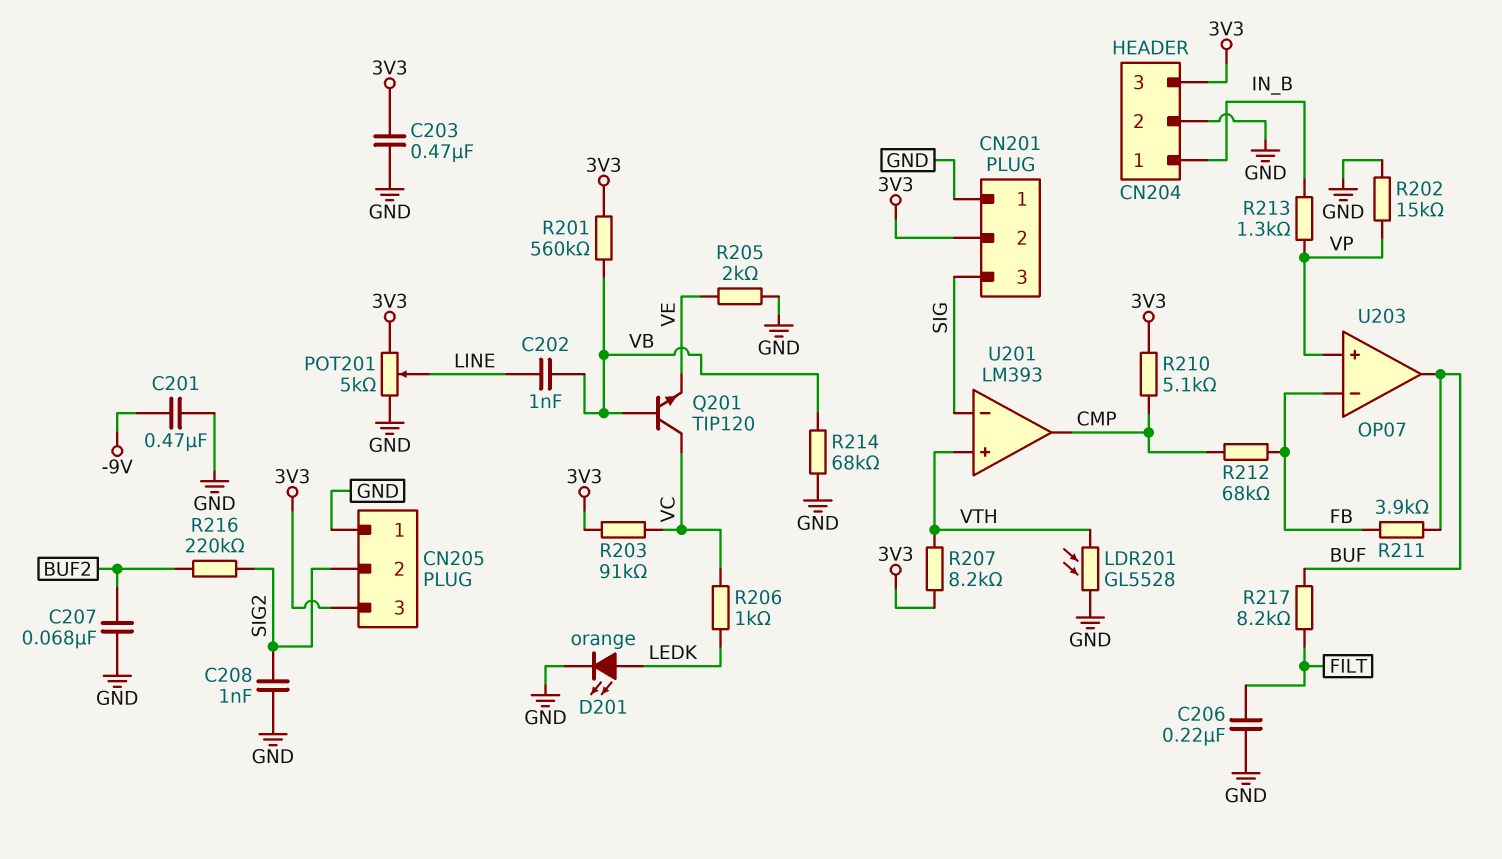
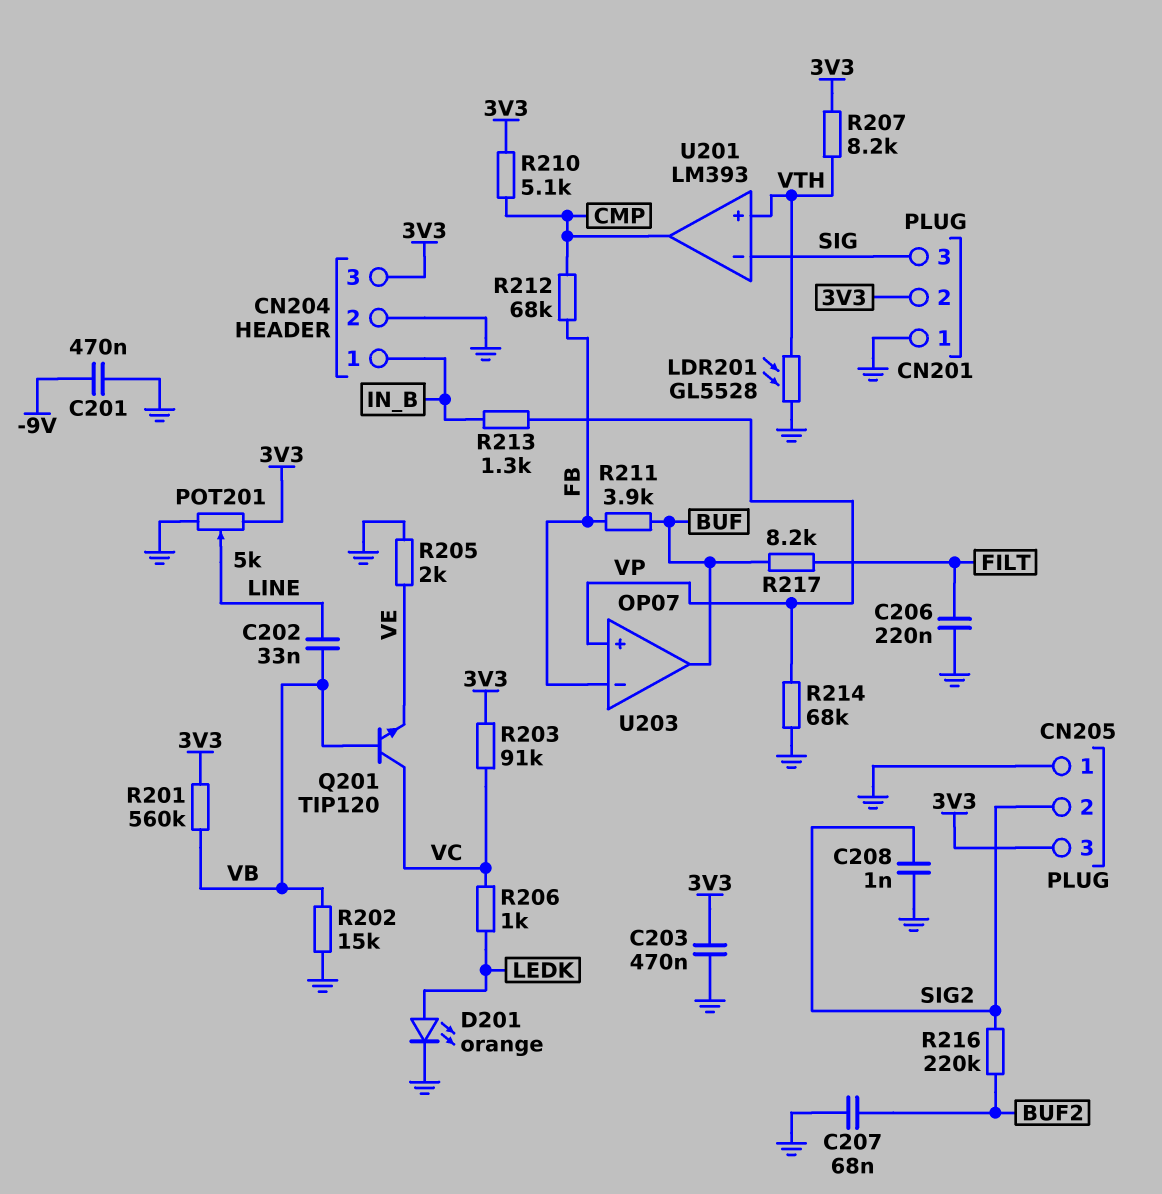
C202: 1nF (LINE, VB) -> 33nF (LINE, VB)
R202: 15k (GND, VP) -> 15k (GND, VB)
R214: 68k (GND, VB) -> 68k (GND, VP)

